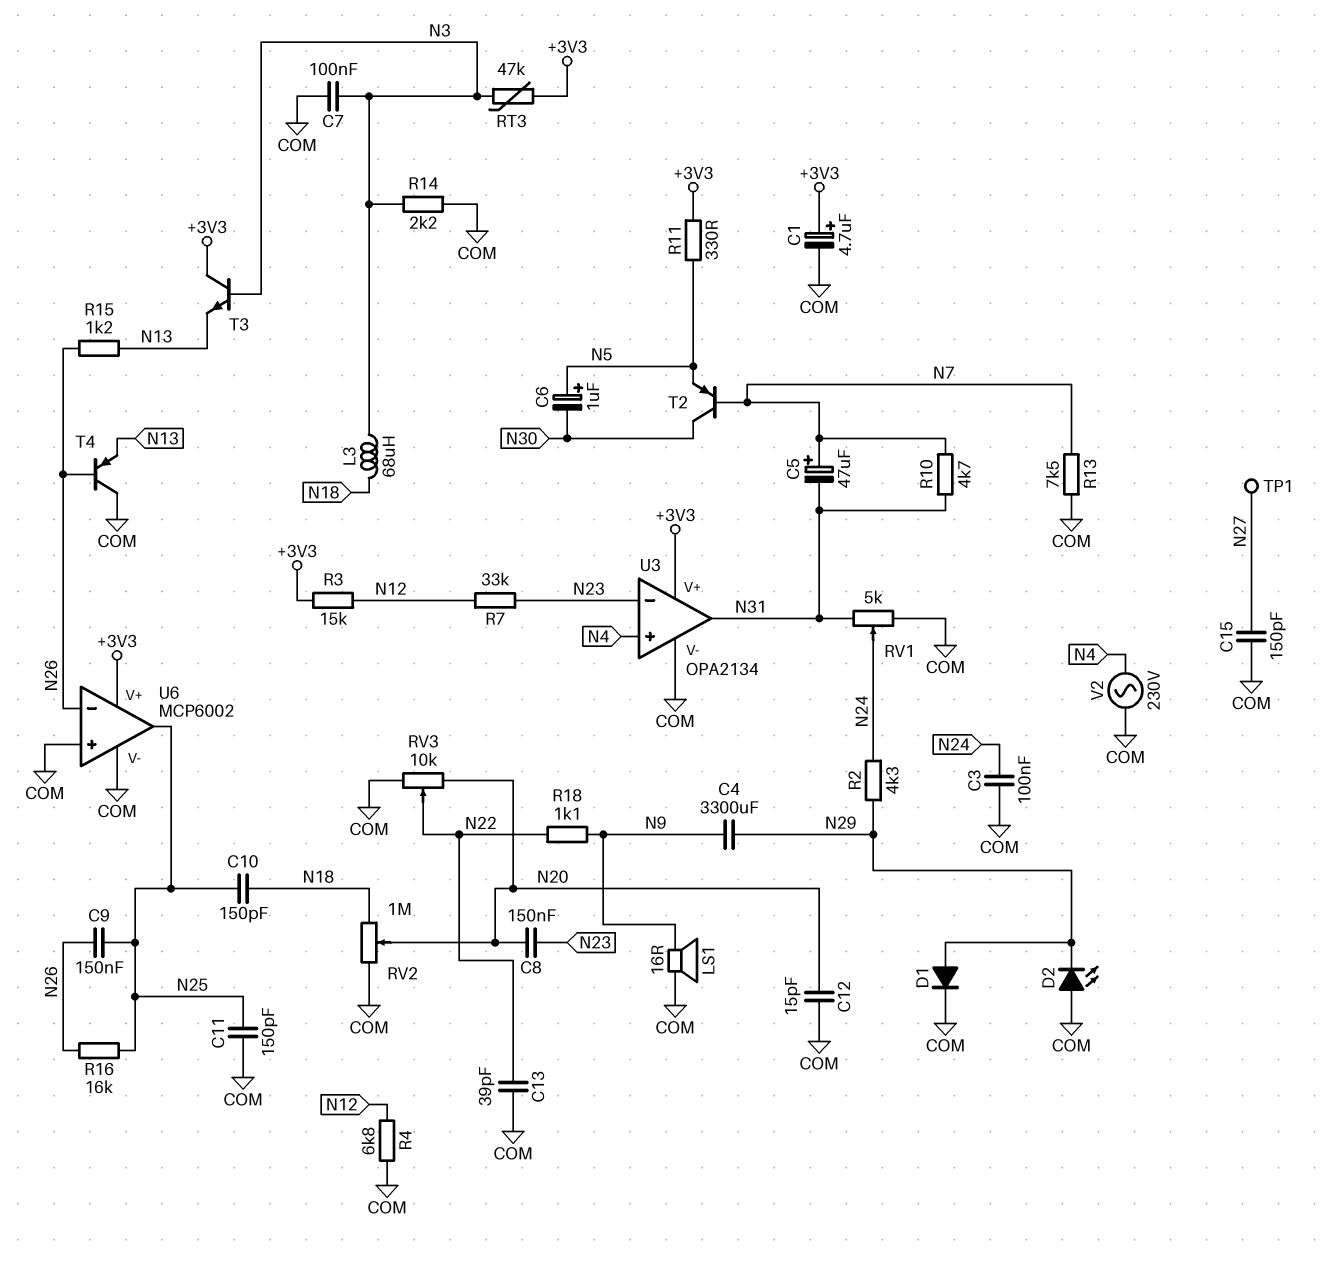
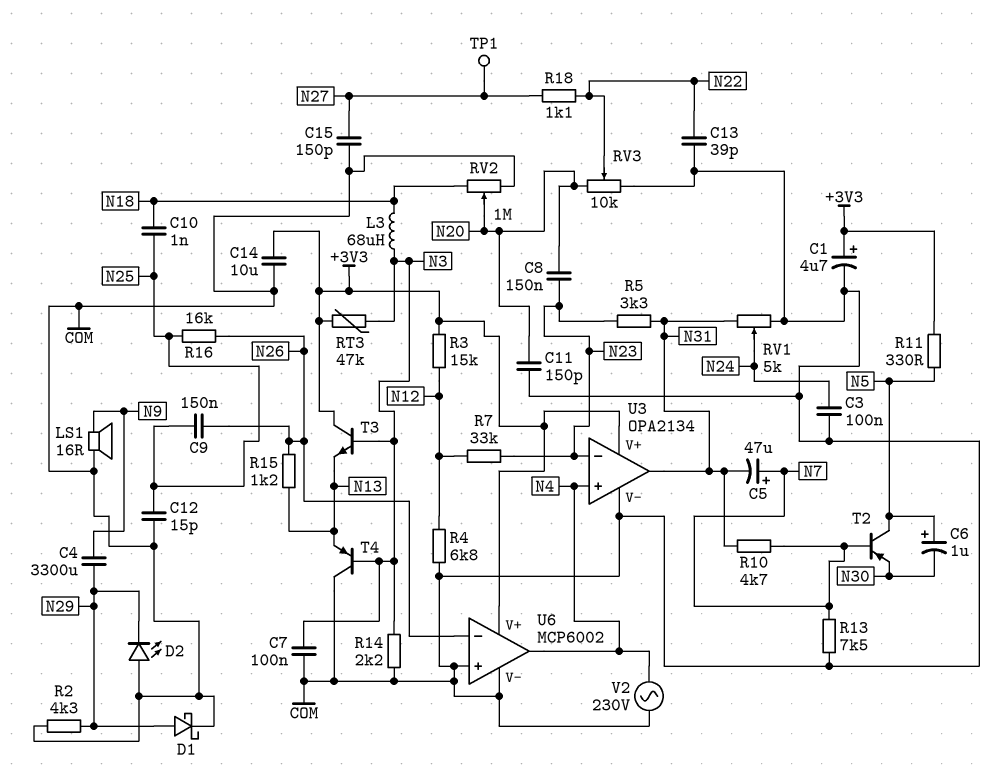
C10: 150pF (N18, N25) -> 1nF (N18, N25)
C11: 150pF (COM, N25) -> 150pF (COM, N20)
C12: 15pF (COM, N20) -> 15pF (COM, N25)
C14: none -> 10uF (+3V3, COM)
D1: diode (A N29, K COM) -> schottky (A N29, K COM)
R2: 4.3k (N24, N29) -> 4.3k (COM, N29)
R5: none -> 3.3k (N23, N31)
R18: 1.1k (N9, N22) -> 1.1k (N22, N27)
T2: PNP (B N7, C N30, E N5) -> PNP (B N7, C N5, E N30)
T4: PNP (B N26, C COM, E N13) -> PNP (B N3, C COM, E N13)
U6 pin out: N25 -> N4

